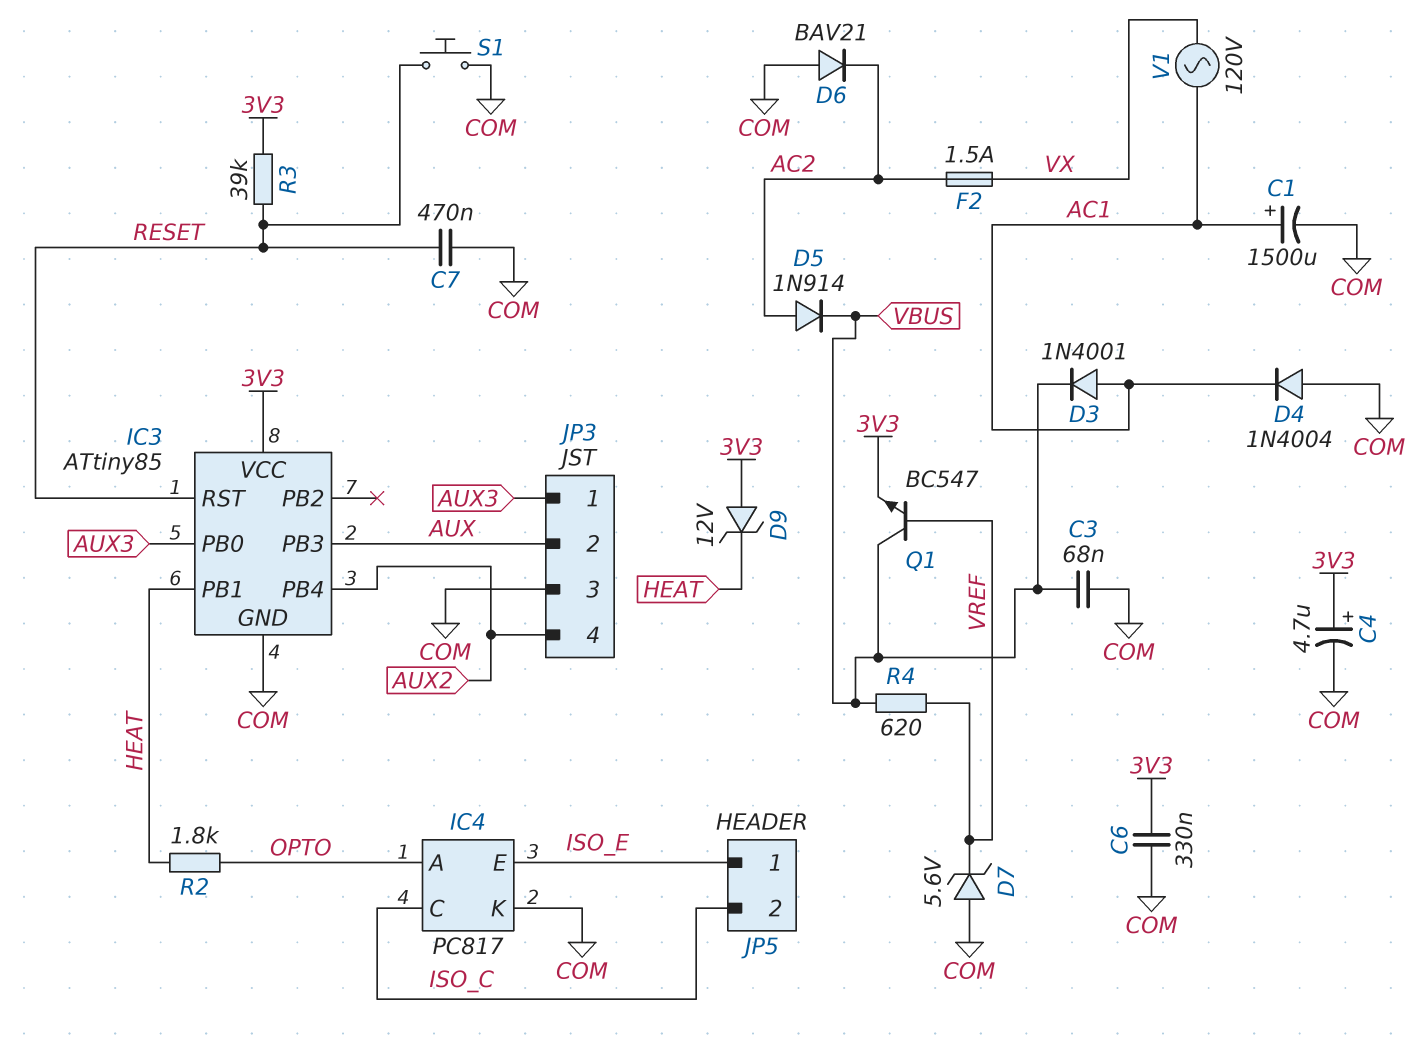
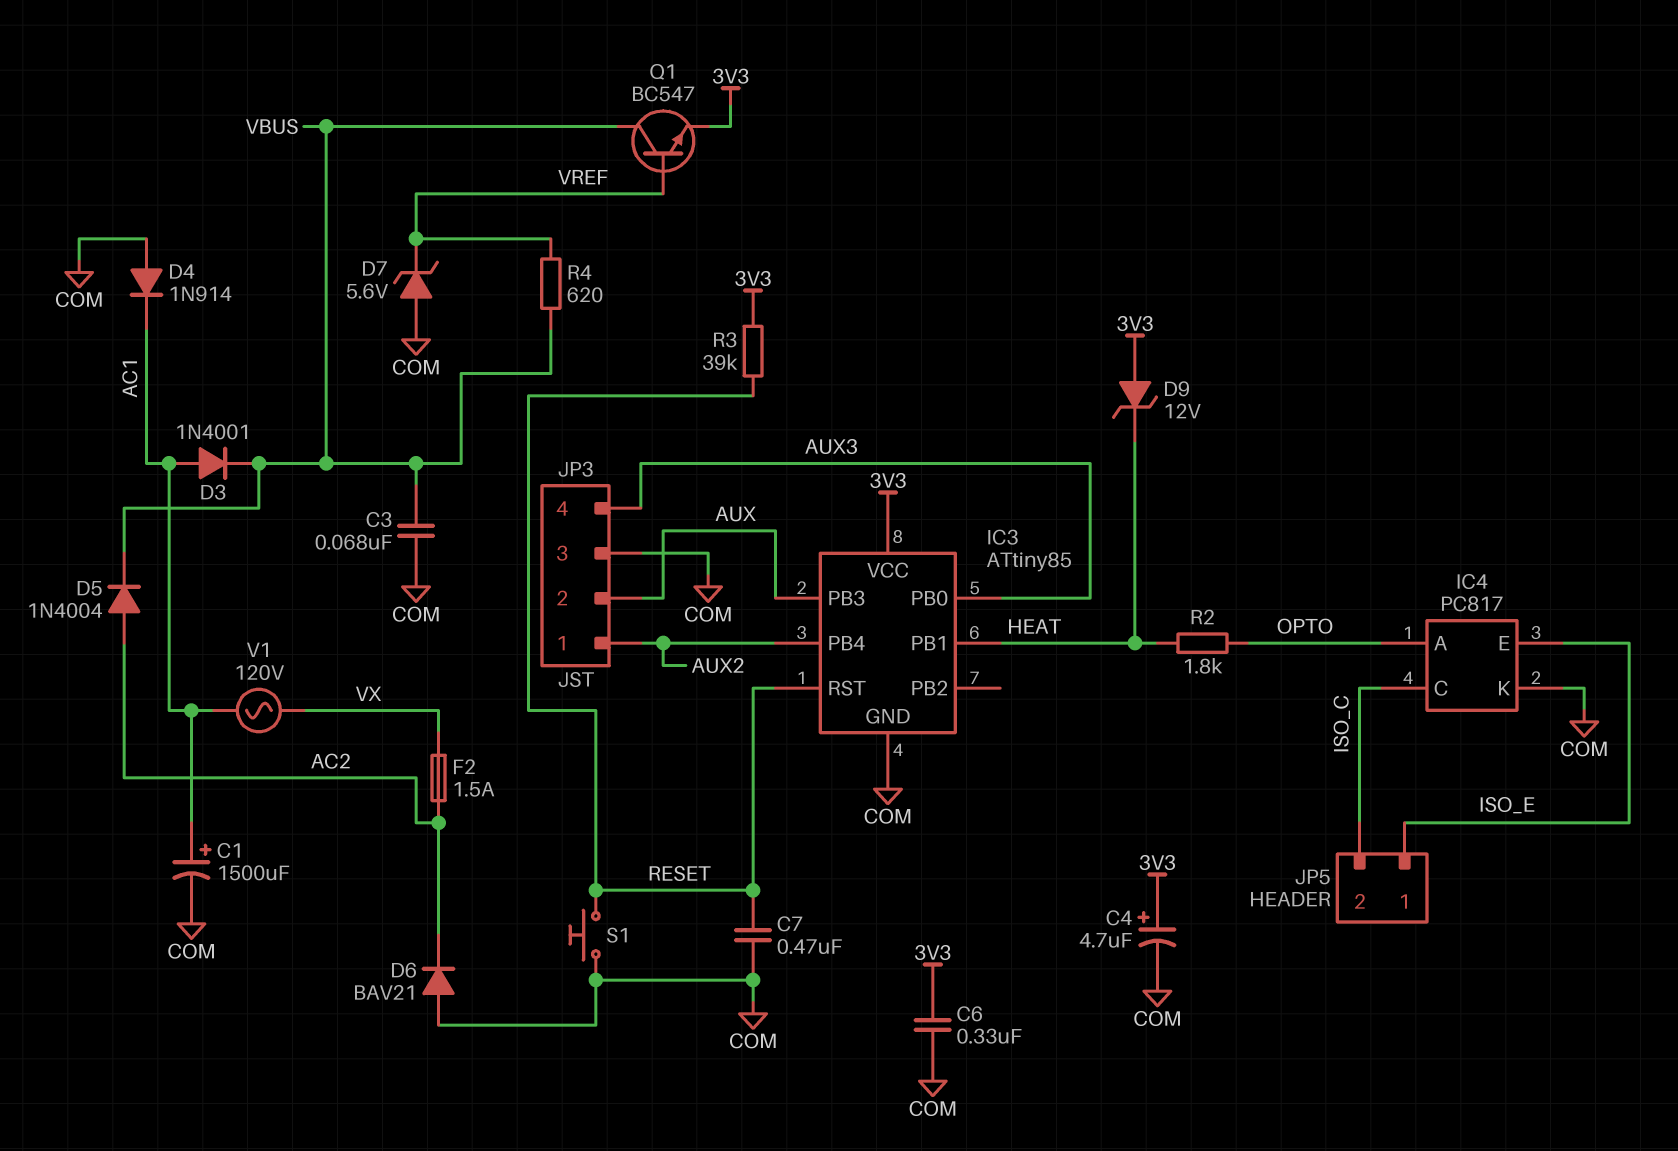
D4: diode 1N4004 (A COM, K AC1) -> diode 1N914 (A COM, K AC1)
D5: diode 1N914 (A AC2, K VBUS) -> diode 1N4004 (A AC2, K VBUS)
JP3 pin 1: AUX3 -> AUX2
JP3 pin 4: AUX2 -> AUX3

